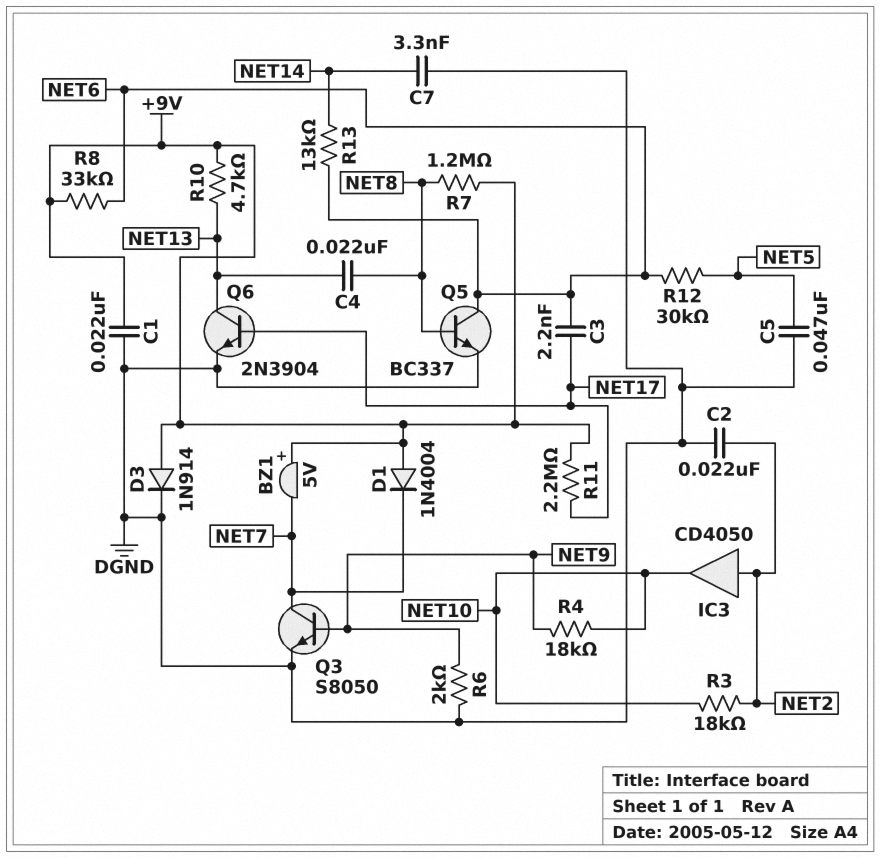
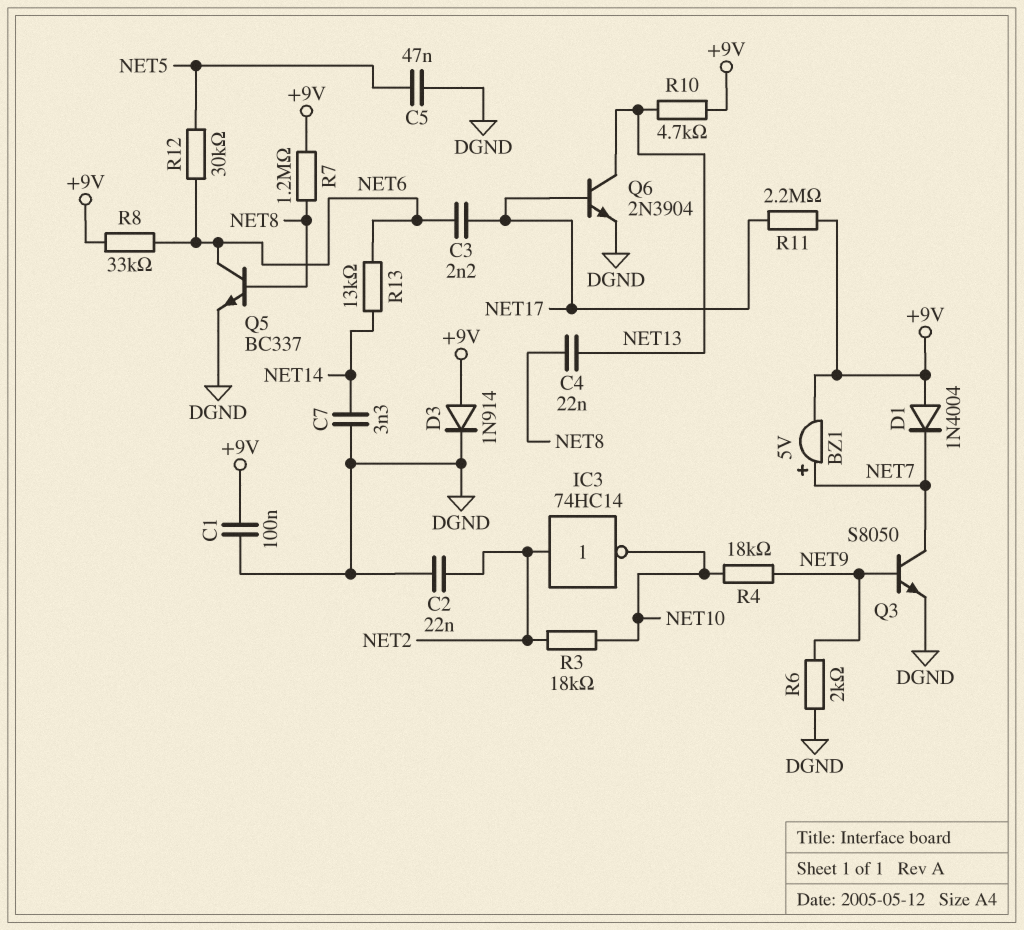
BZ1: buzzer 5V (plus +9V, minus NET7) -> buzzer 5V (plus NET7, minus +9V)
C1: 22nF (+9V, DGND) -> 100nF (+9V, DGND)
IC3: buffer CD4050 (in NET2, out NET10) -> NOT 74HC14 (in NET2, out NET10)

